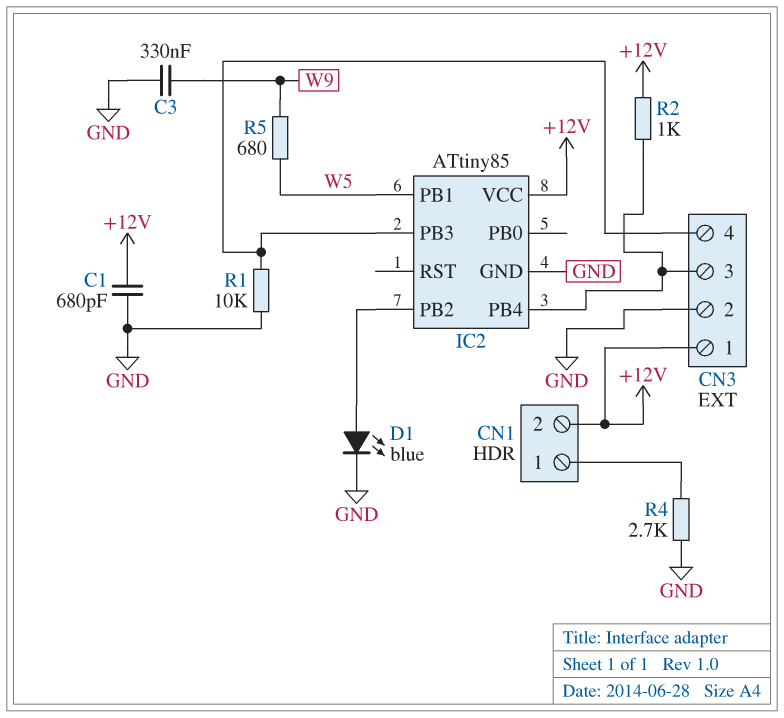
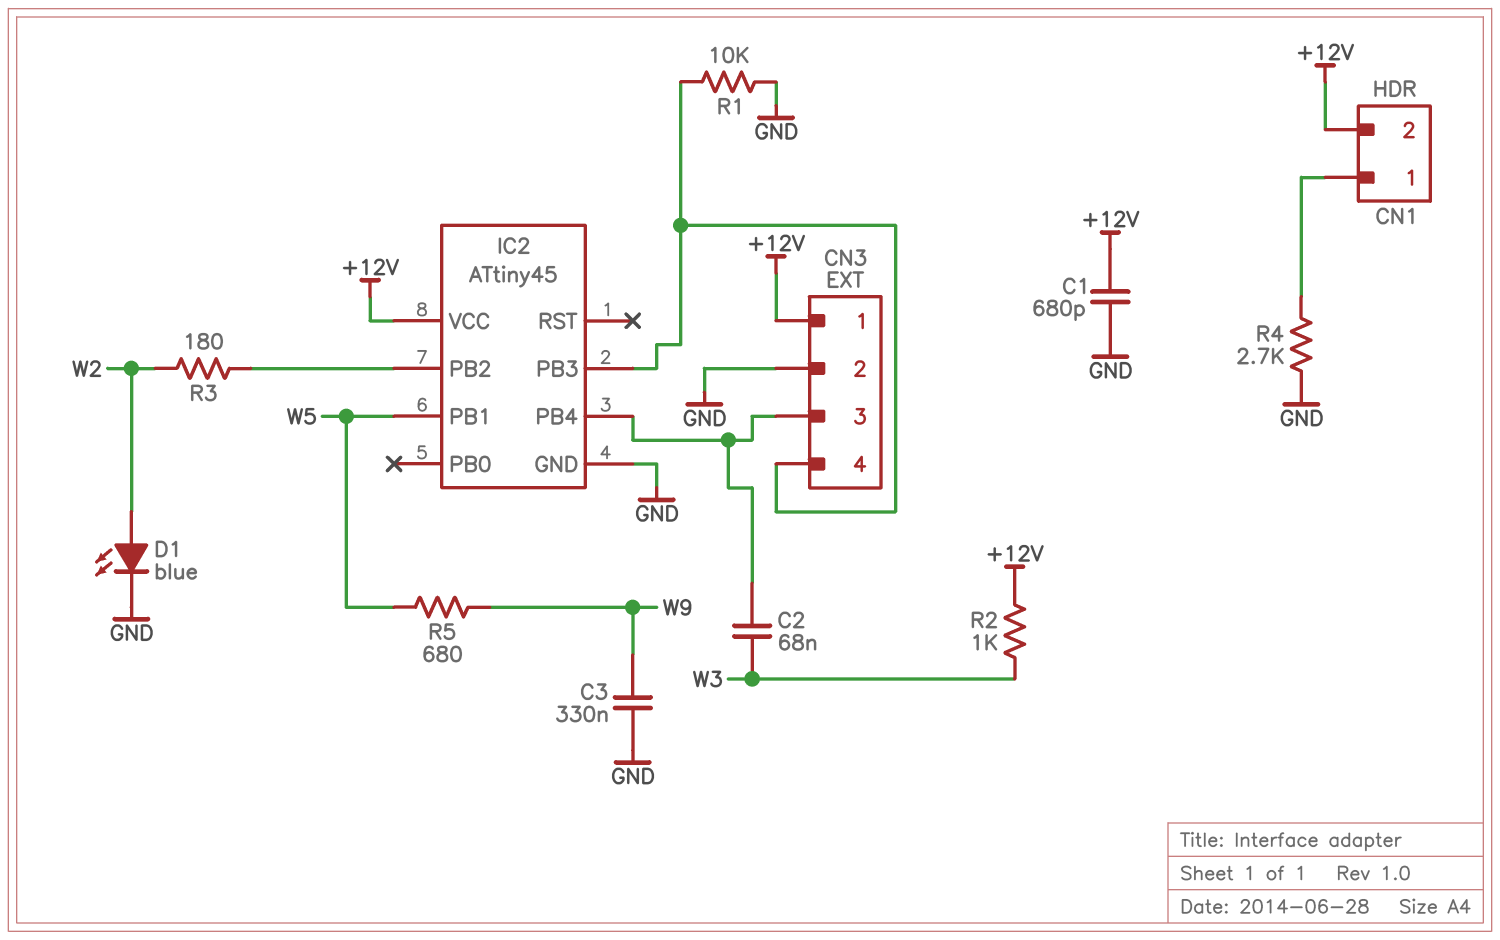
C2: none -> 68nF (CN3/3, W3)
D1: LED blue (A IC2/PB2, K GND) -> LED blue (A W2, K GND)
IC2: ATtiny85 -> ATtiny45
R2: 1k (+12V, CN3/3) -> 1k (+12V, W3)
R3: none -> 180 (IC2/PB2, W2)

